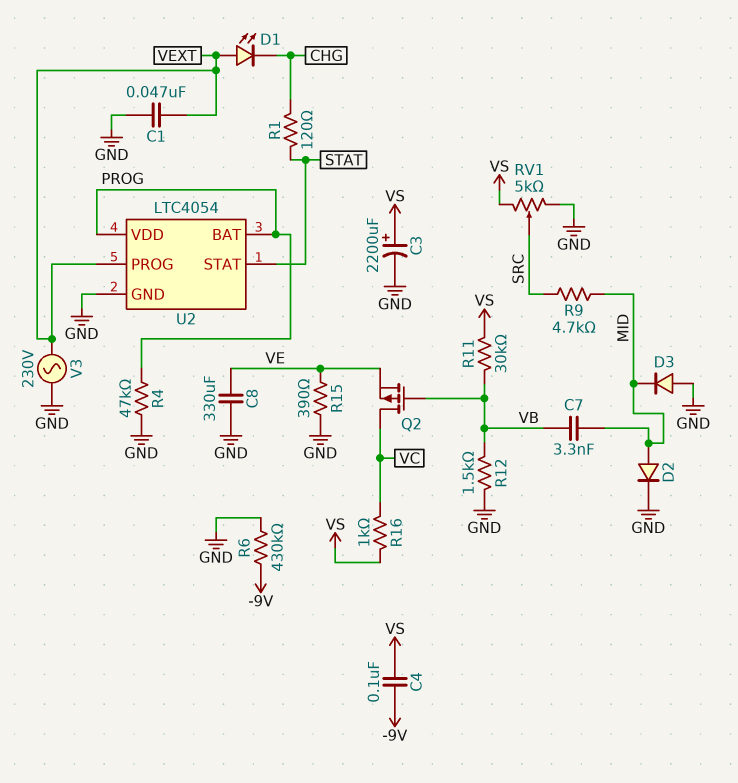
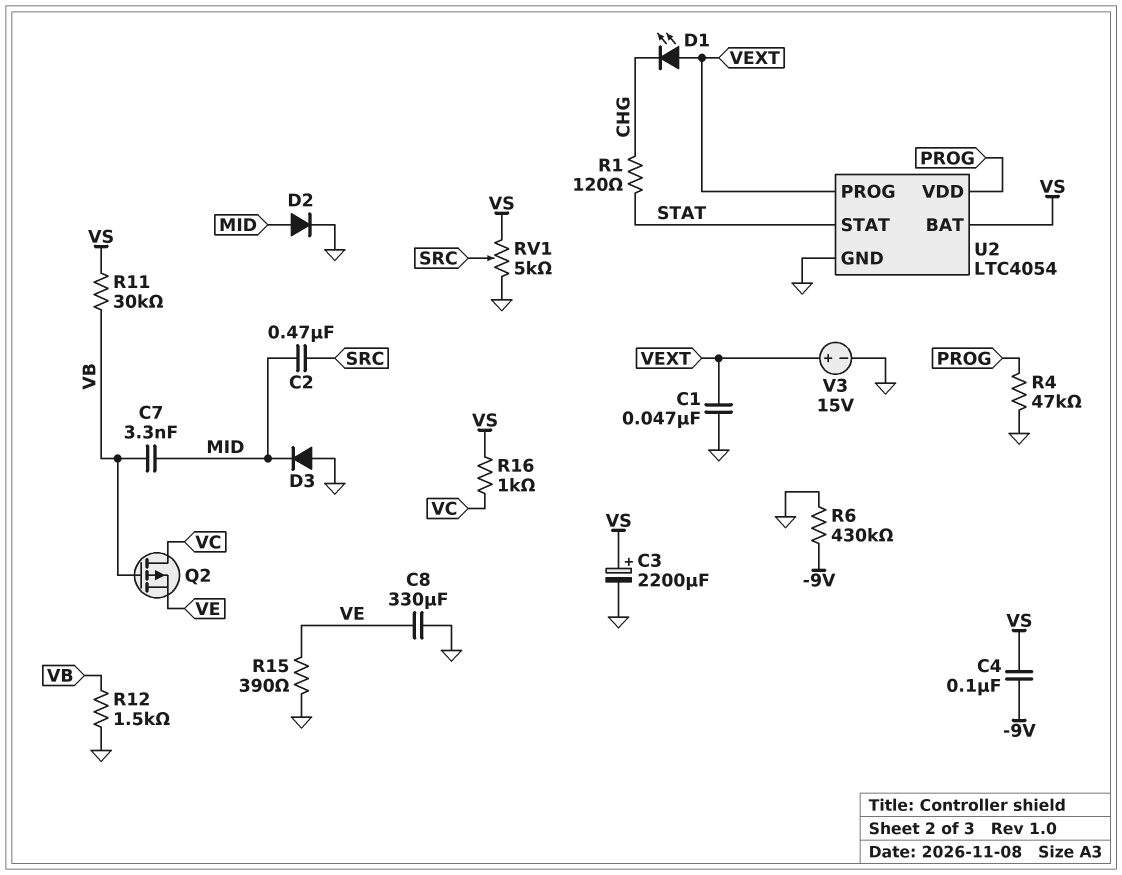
C2: none -> 470nF (MID, SRC)
R9: 4.7k (MID, SRC) -> none
U2 pin BAT: PROG -> VS
V3: AC 230V (GND, VEXT) -> 15V (plus VEXT, minus GND)

